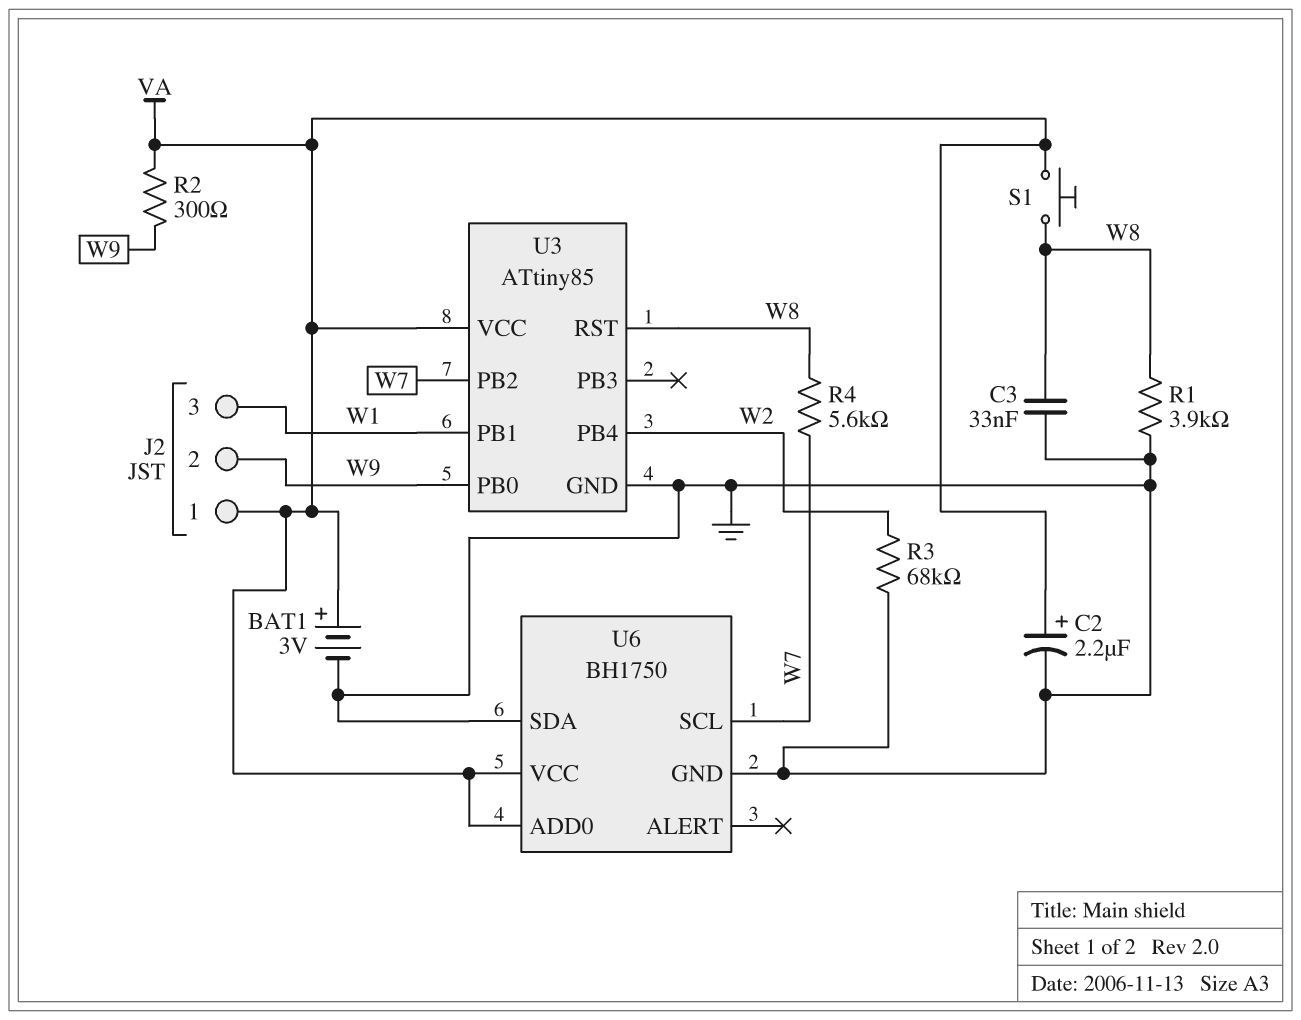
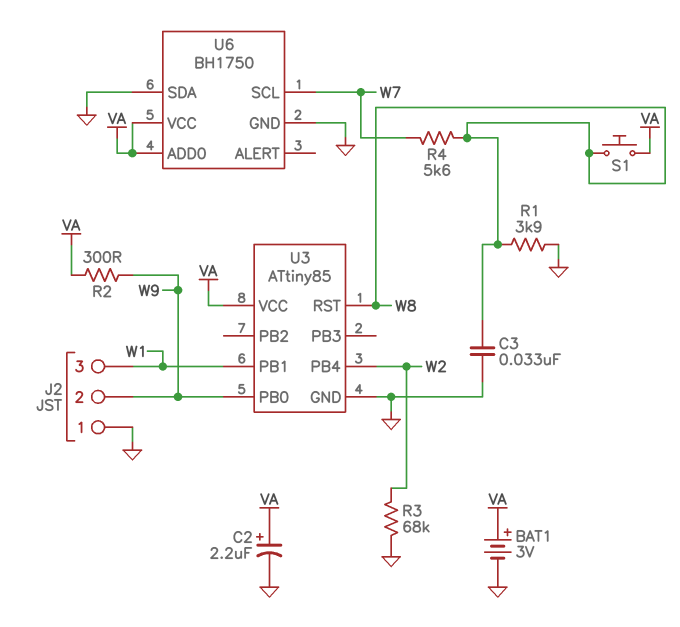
J2 pin 1: VA -> GND
U3 pin PB2: W7 -> none

